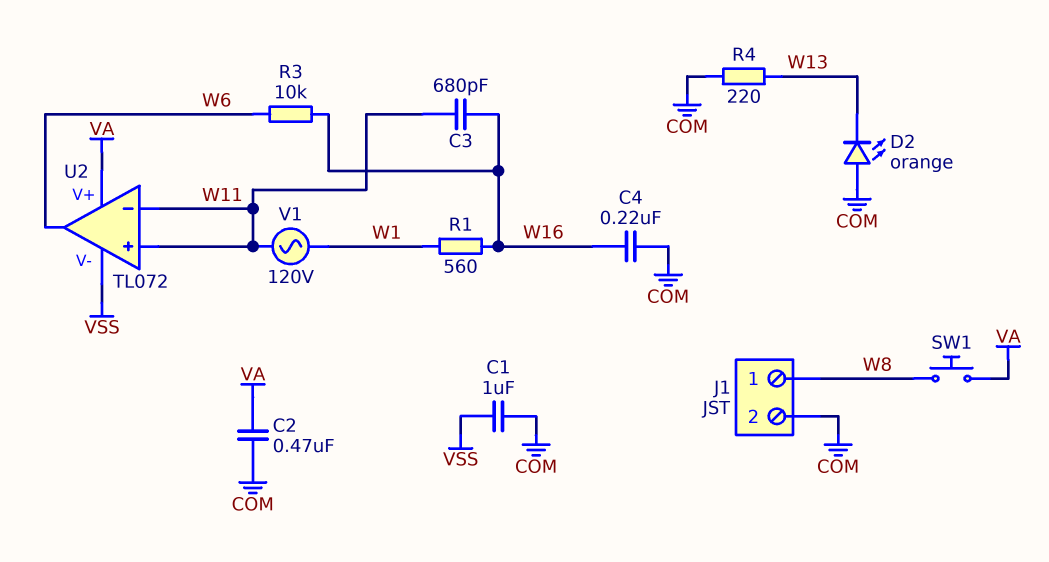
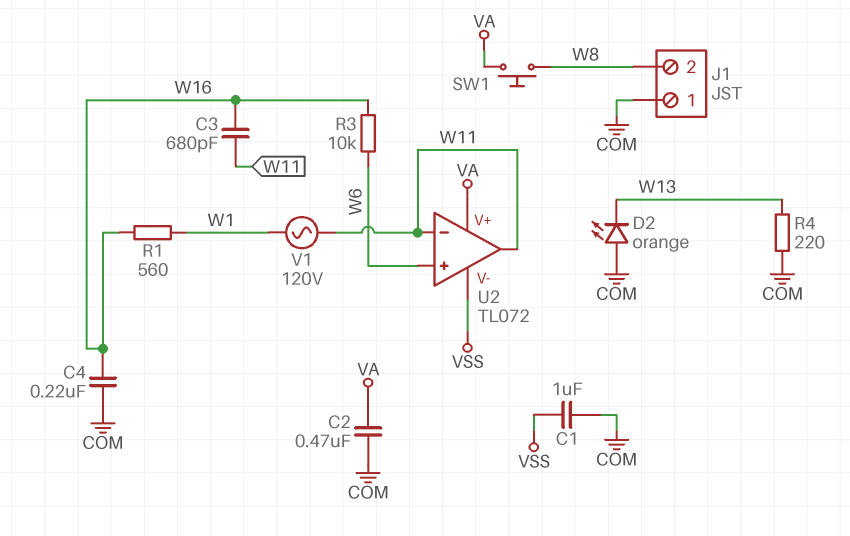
J1 pin 1: W8 -> COM
J1 pin 2: COM -> W8
U2 pin in+: W11 -> W6
U2 pin out: W6 -> W11

